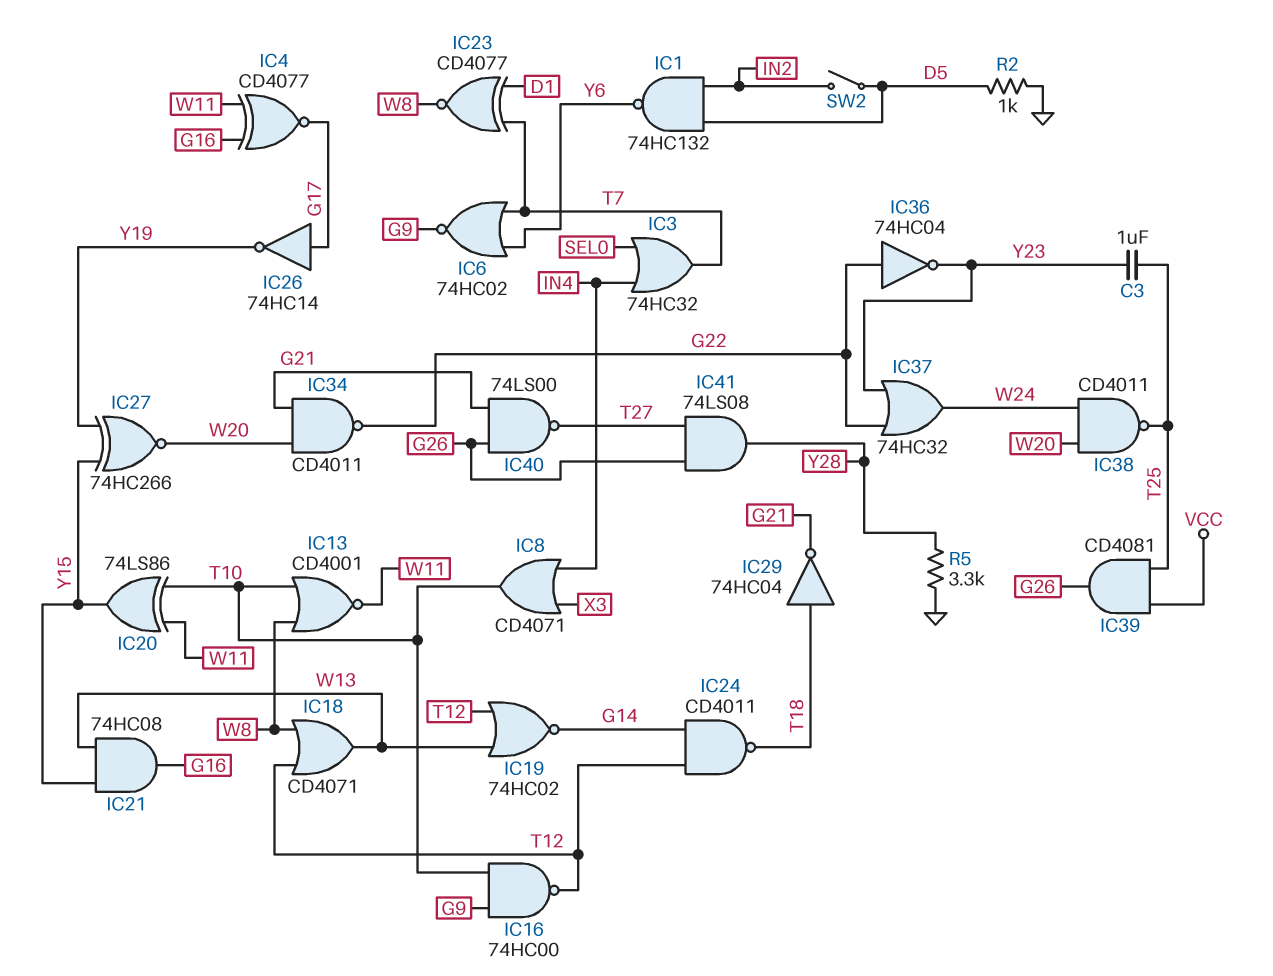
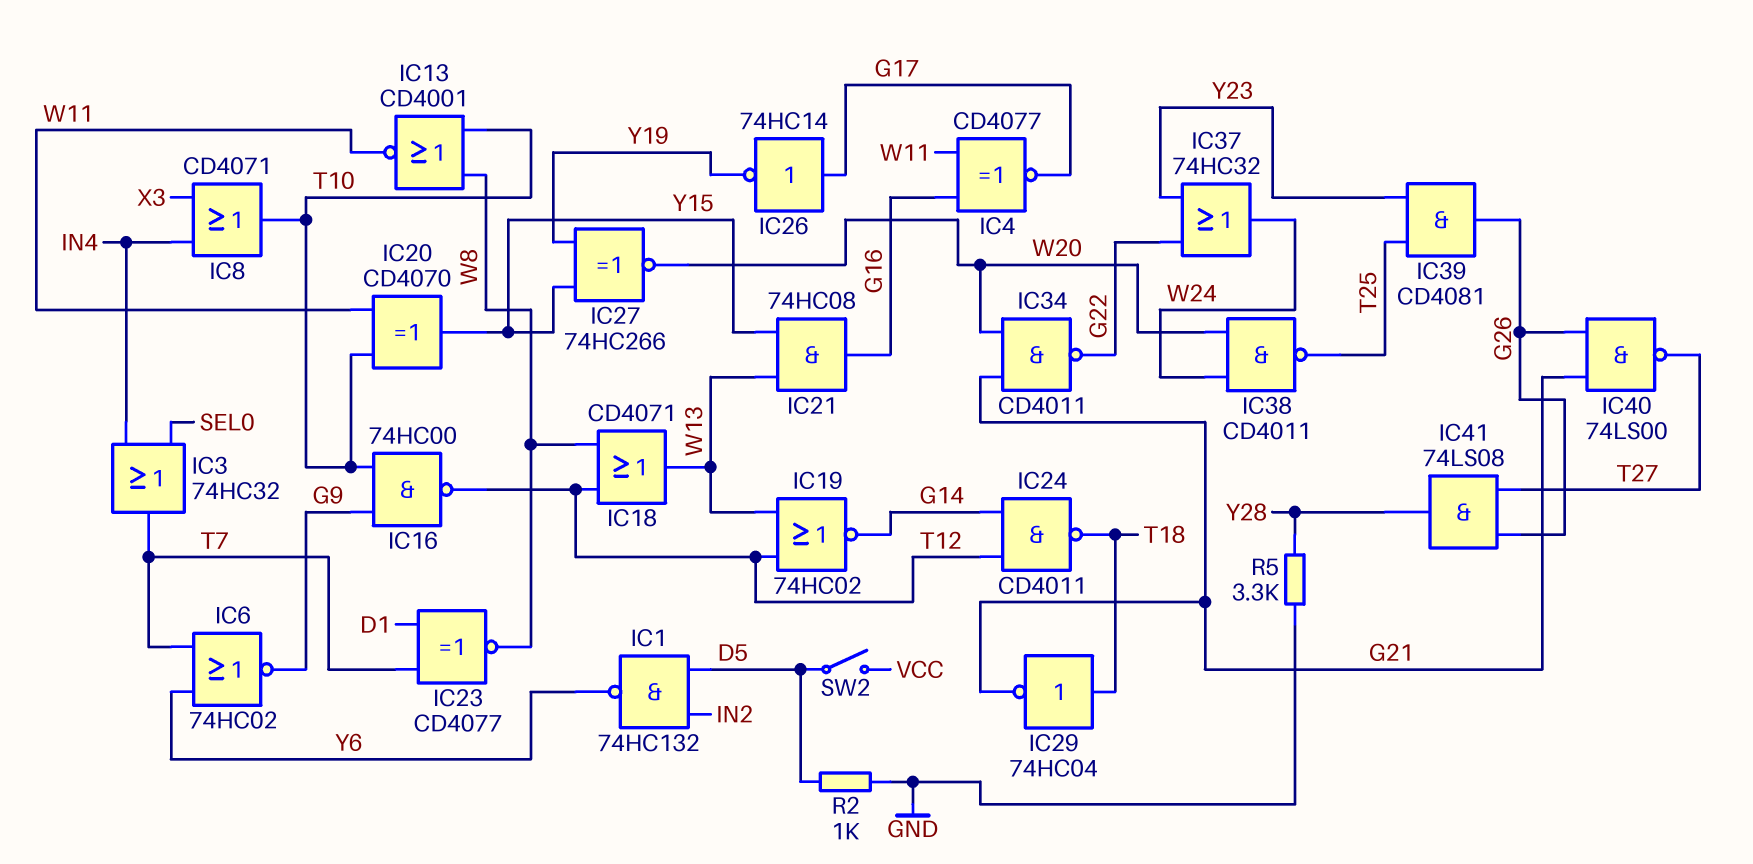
C3: 1uF (T25, Y23) -> none
IC20: XOR 74LS86 (in T10, in W11, out Y15) -> XOR CD4070 (in T10, in W11, out Y15)
IC36: NOT 74HC04 (in G22, out Y23) -> none
IC39: AND CD4081 (in T25, in VCC, out G26) -> AND CD4081 (in T25, in Y23, out G26)
SW2: switch (D5, IN2) -> switch (D5, VCC)

